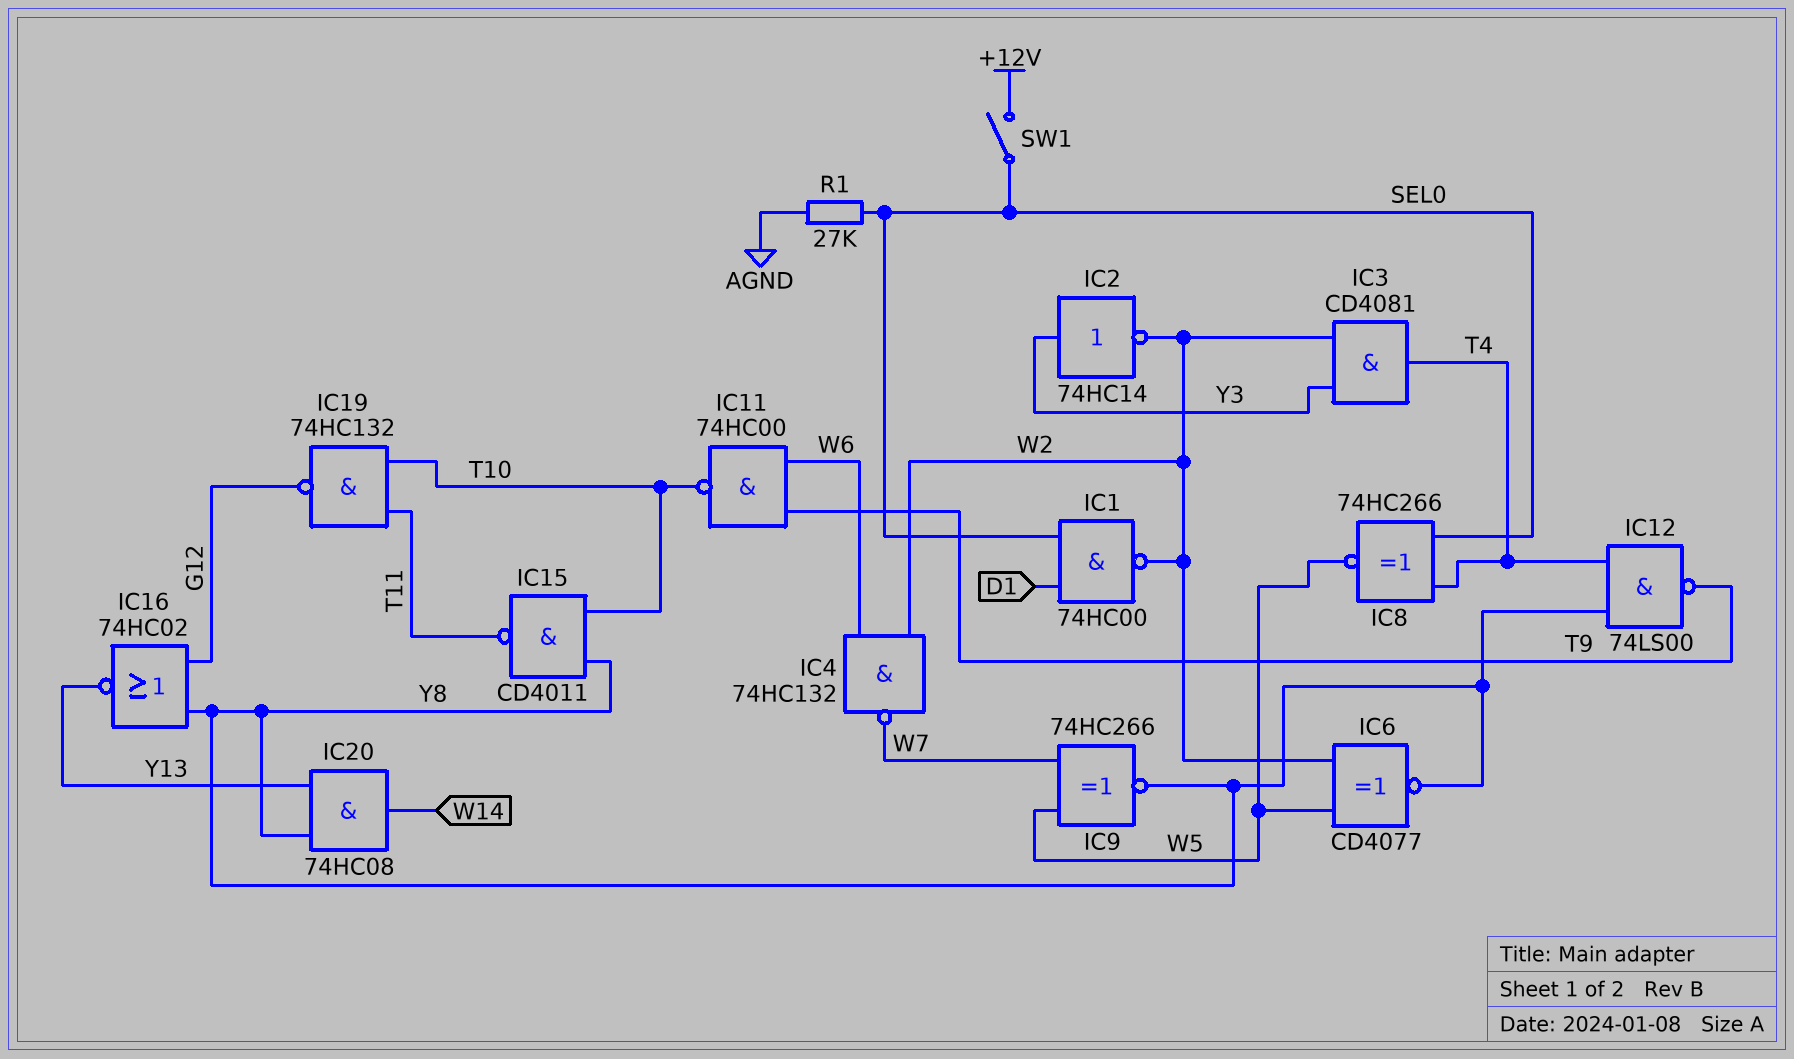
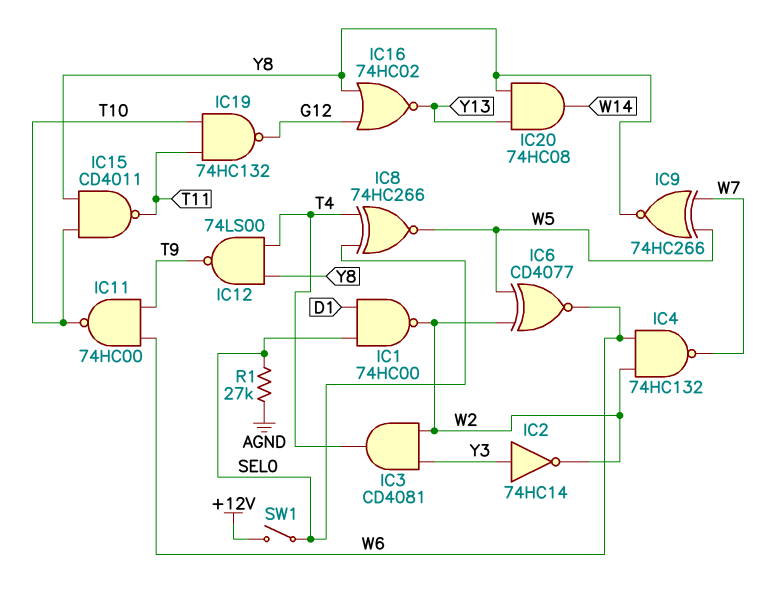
IC6: XNOR CD4077 (in W2, in W5, out Y8) -> XNOR CD4077 (in W2, in W5, out W6)

